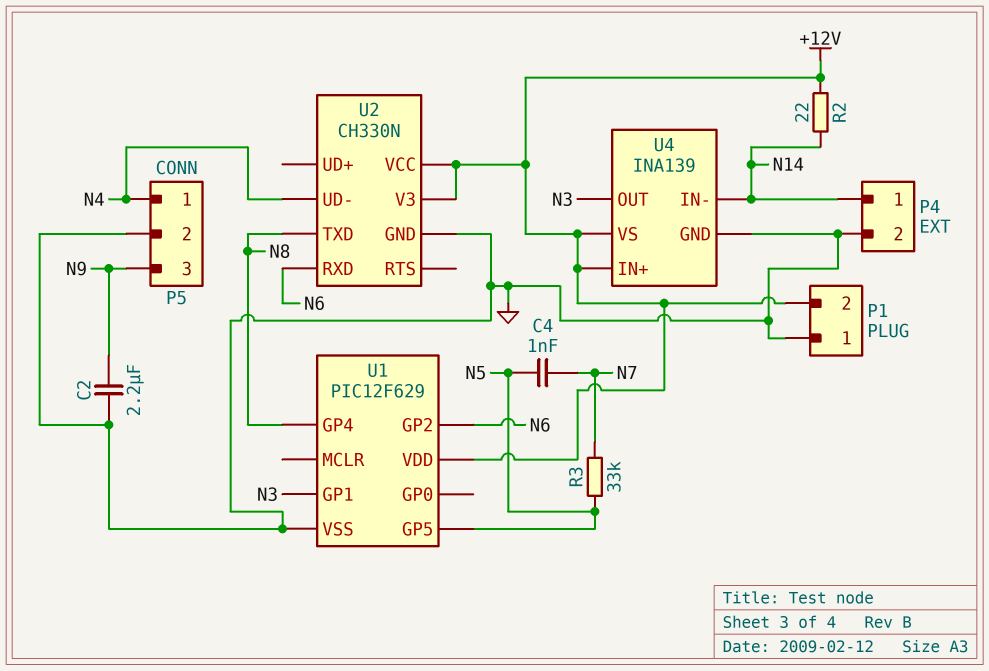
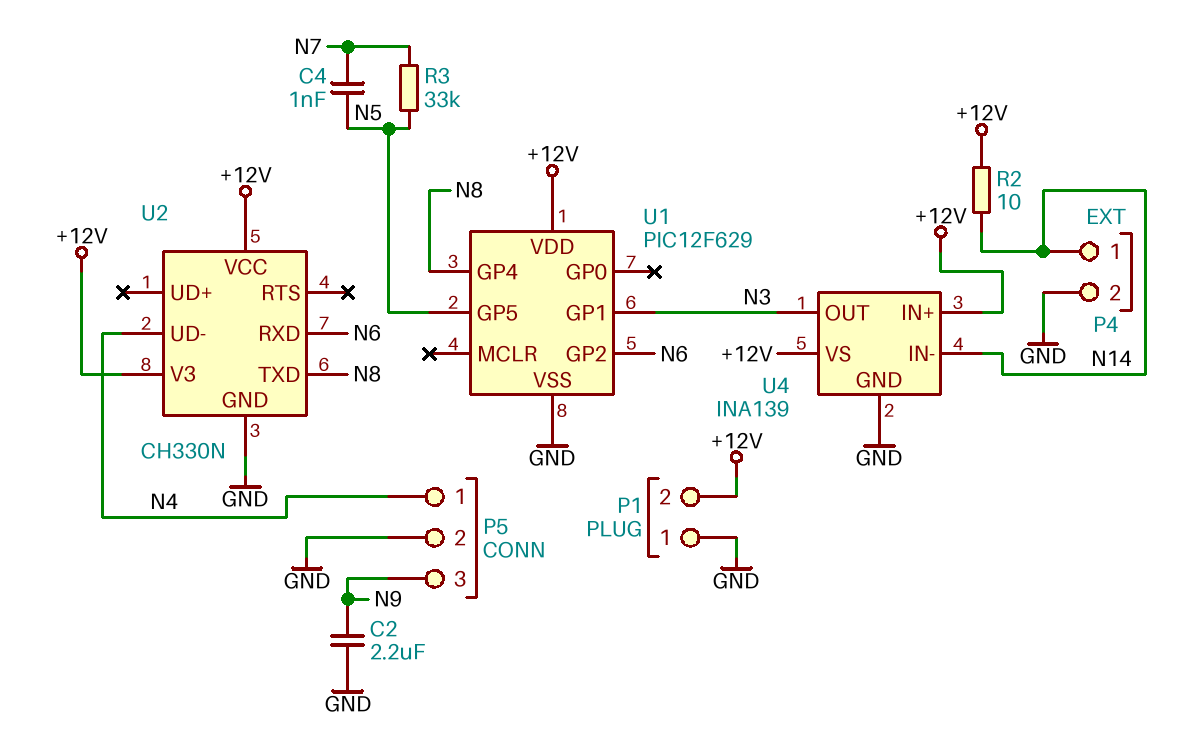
R2: 22 (+12V, N14) -> 10 (+12V, N14)

